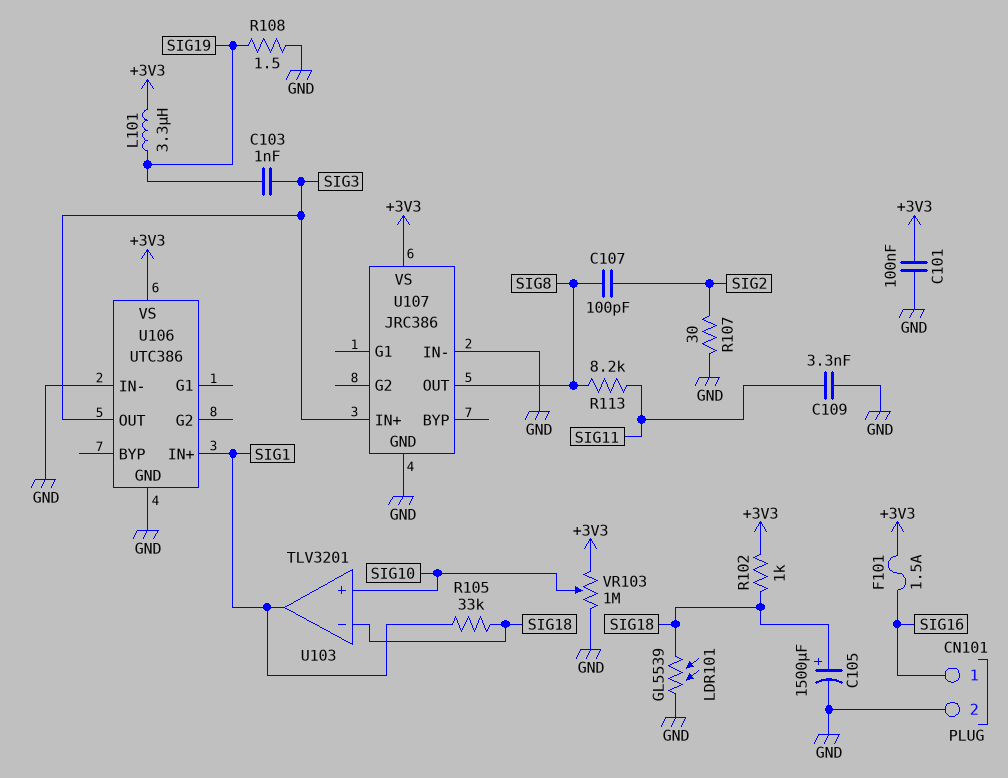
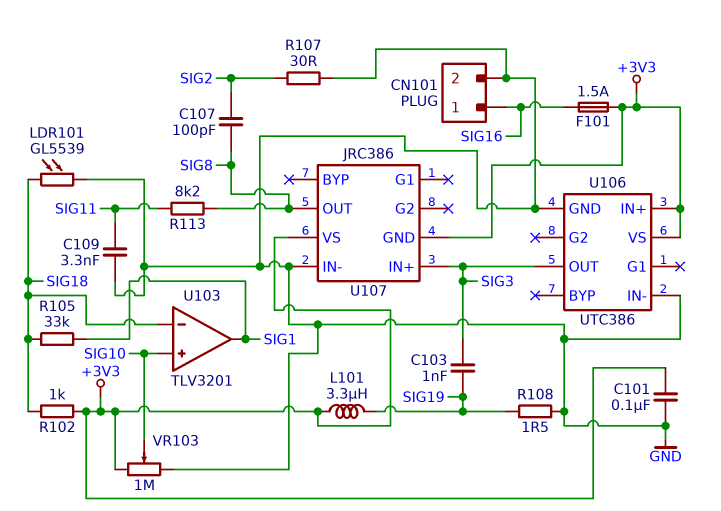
C105: 1500uF (plus SIG18, minus GND) -> none
U106 pin IN+: SIG1 -> +3V3
U107 pin GND: GND -> +3V3

